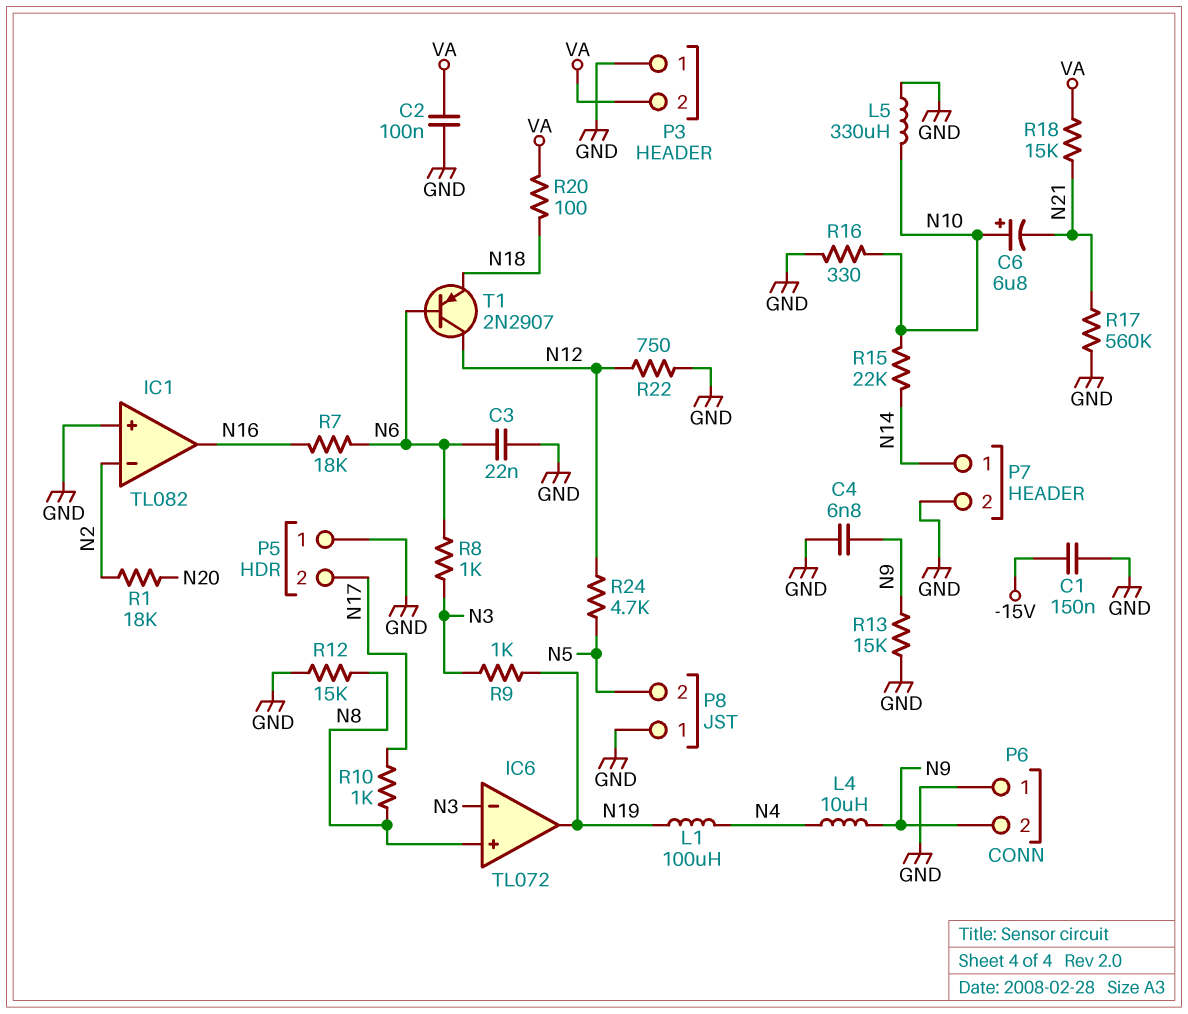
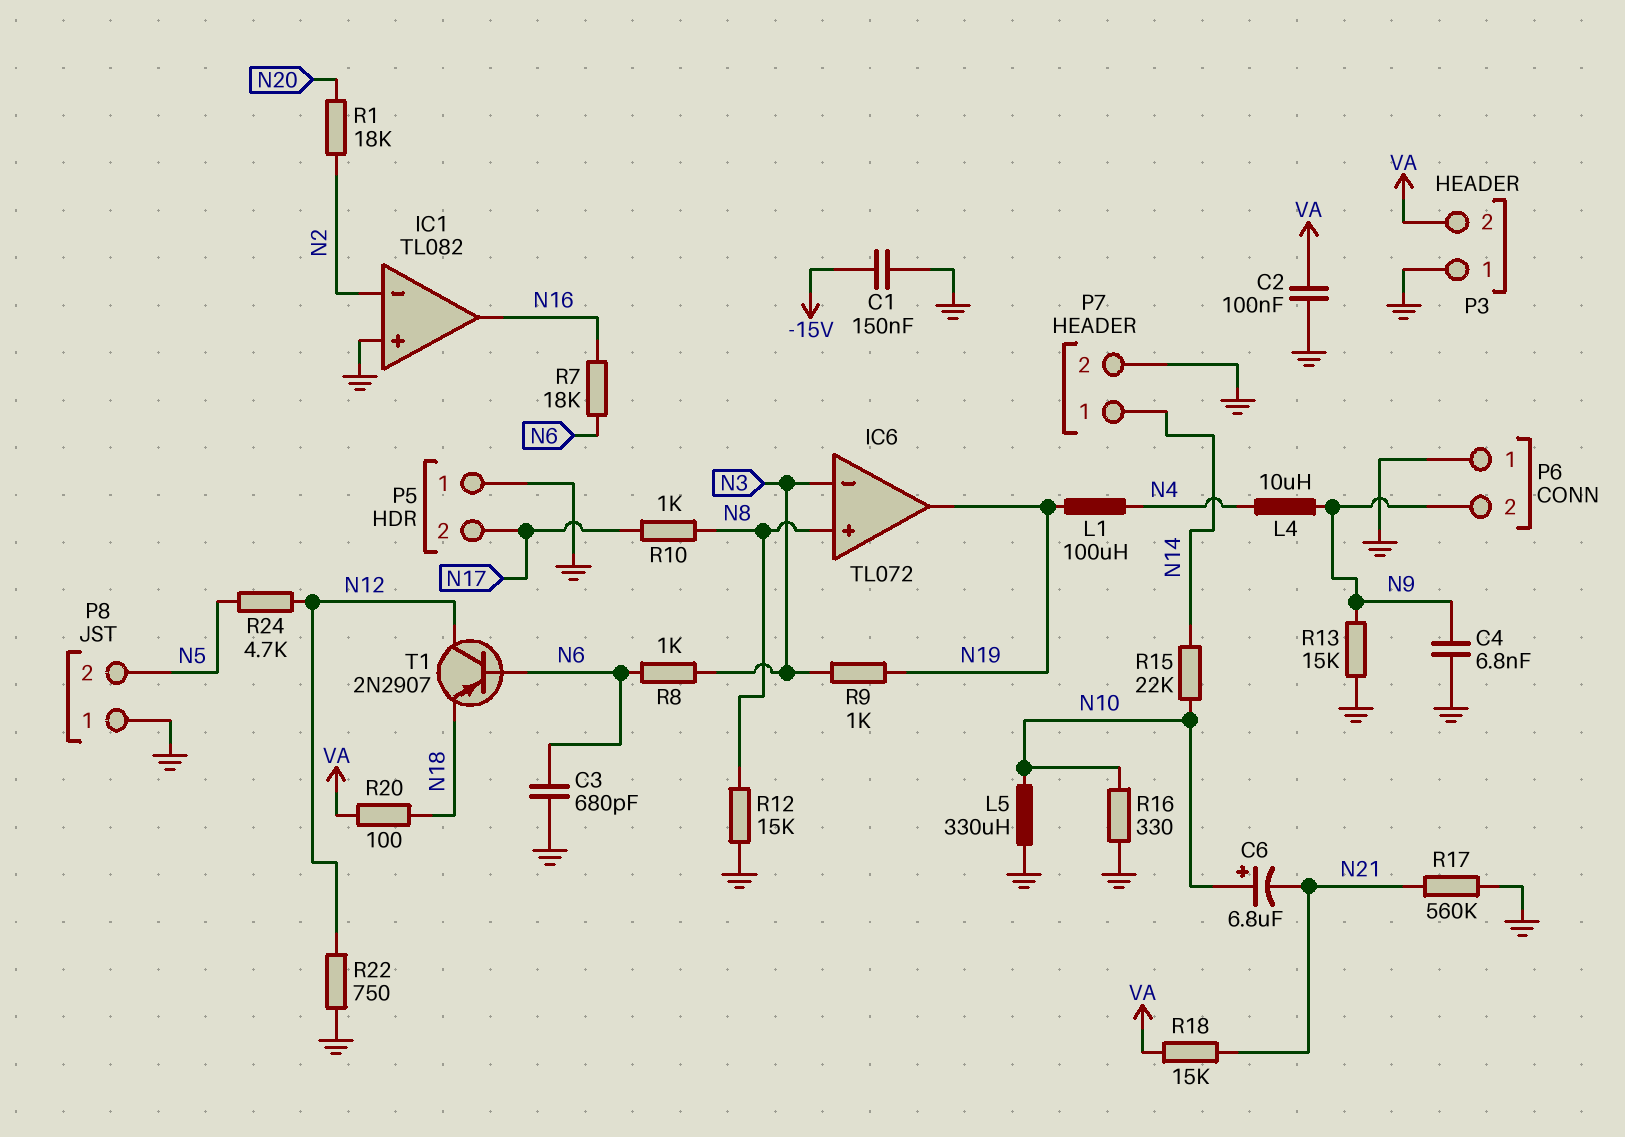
C3: 22nF (GND, N6) -> 680pF (GND, N6)

